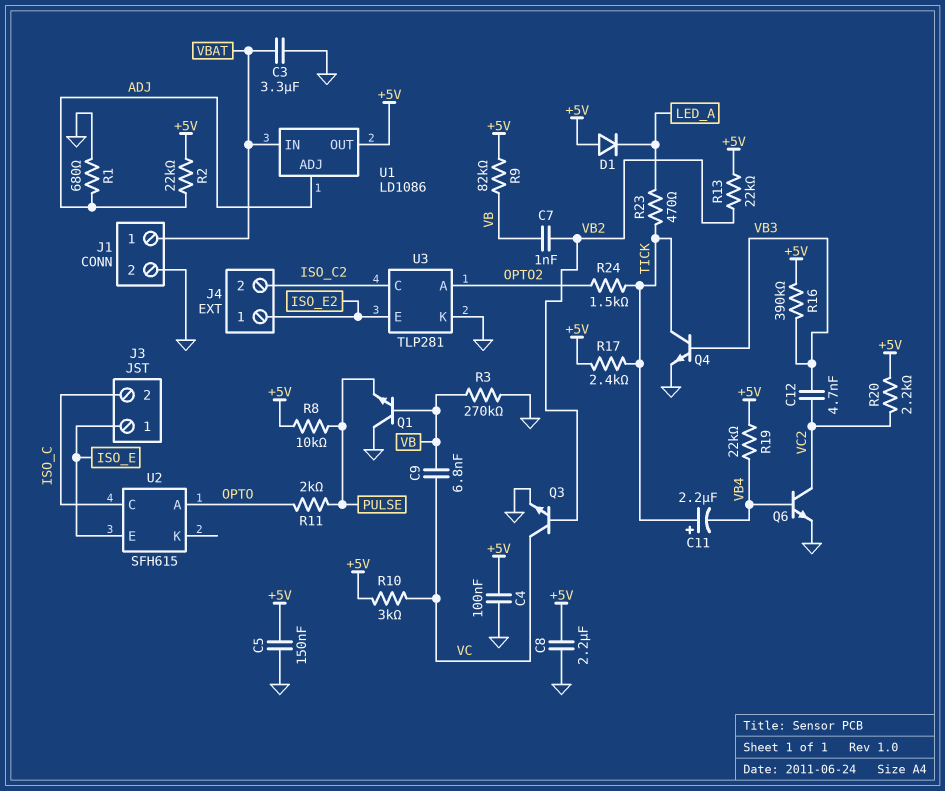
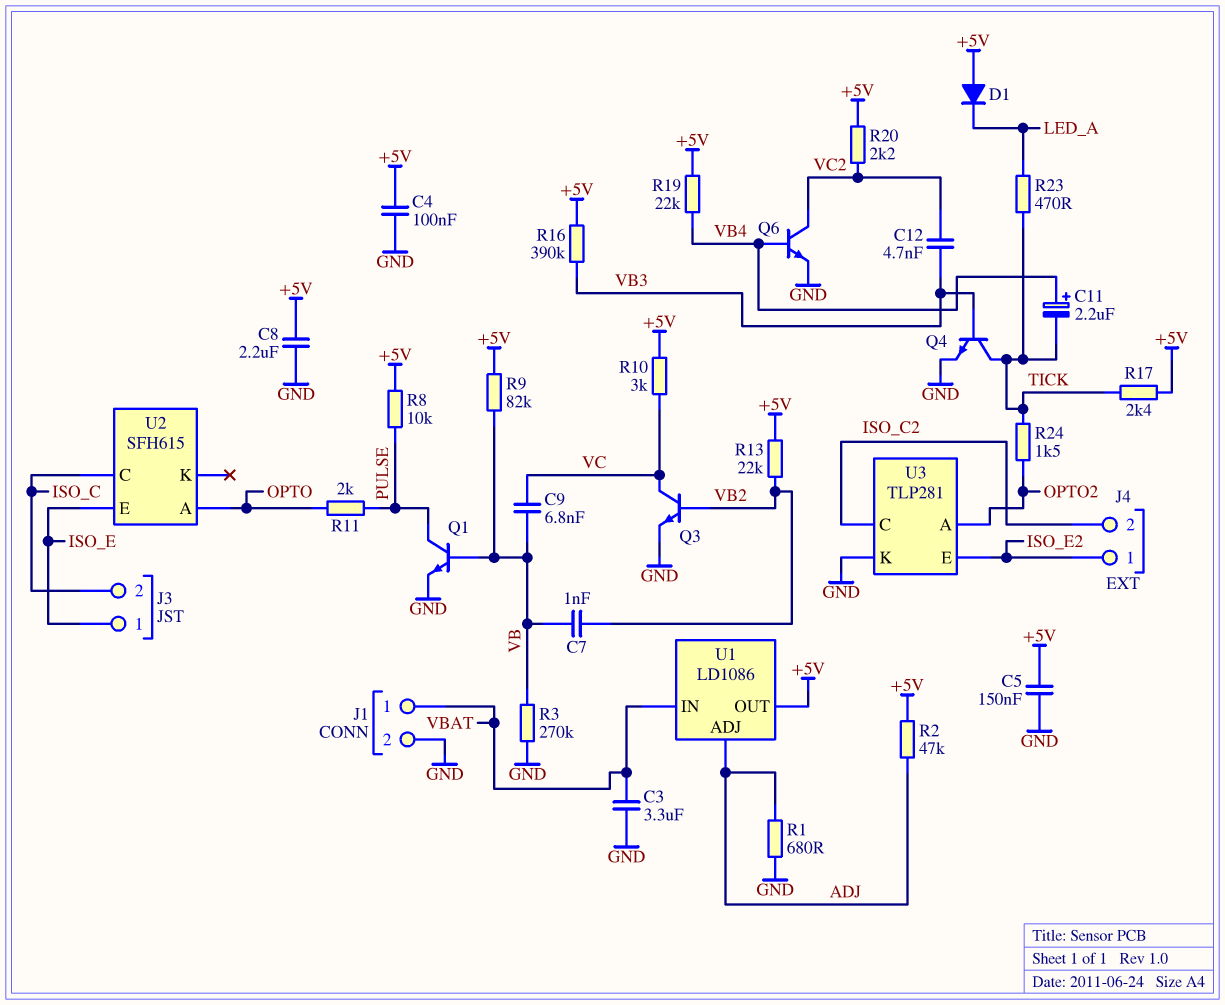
C11: 2.2uF (plus TICK, minus VB4) -> 2.2uF (plus VB4, minus TICK)
Q1: NPN (B VB, C GND, E PULSE) -> NPN (B VB, C PULSE, E GND)
R2: 22k (+5V, ADJ) -> 47k (+5V, ADJ)

